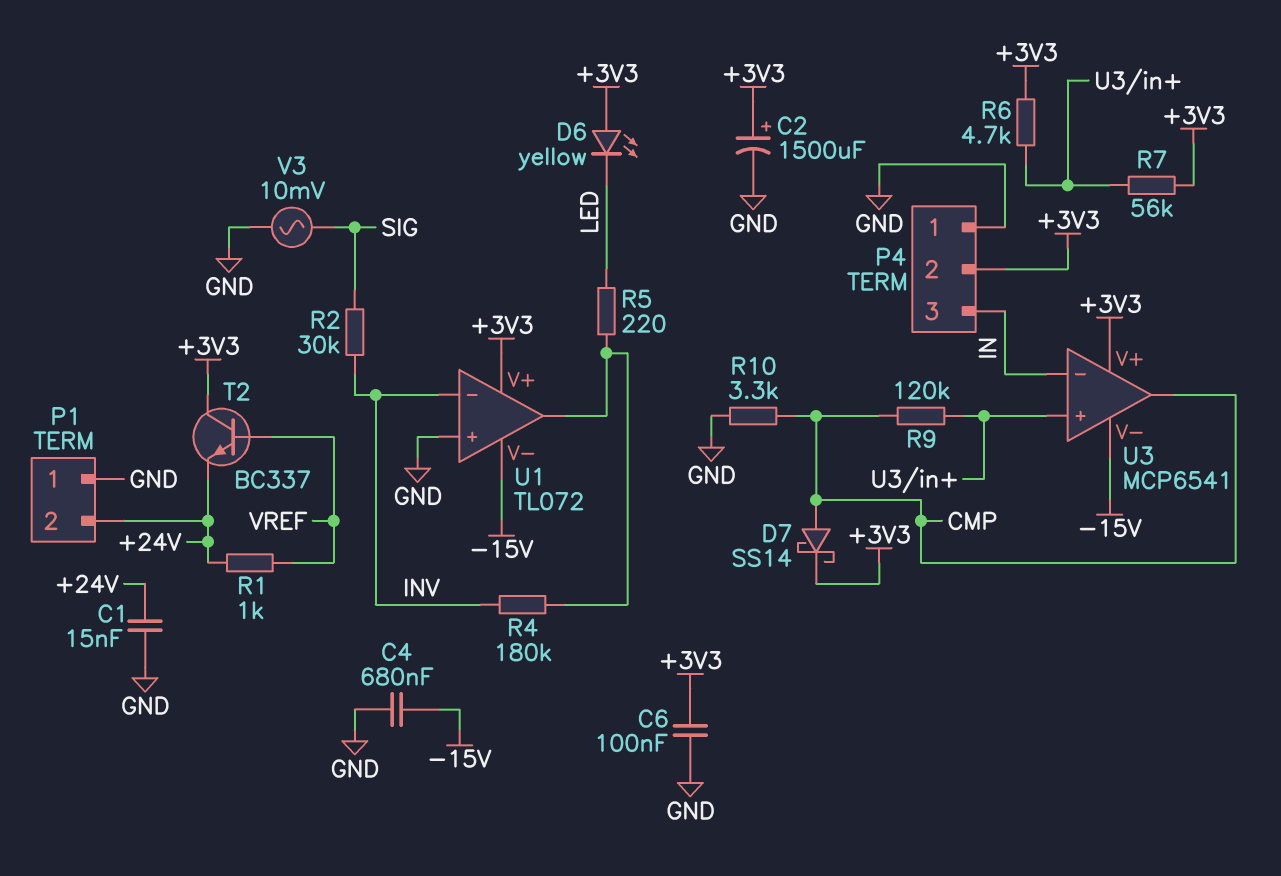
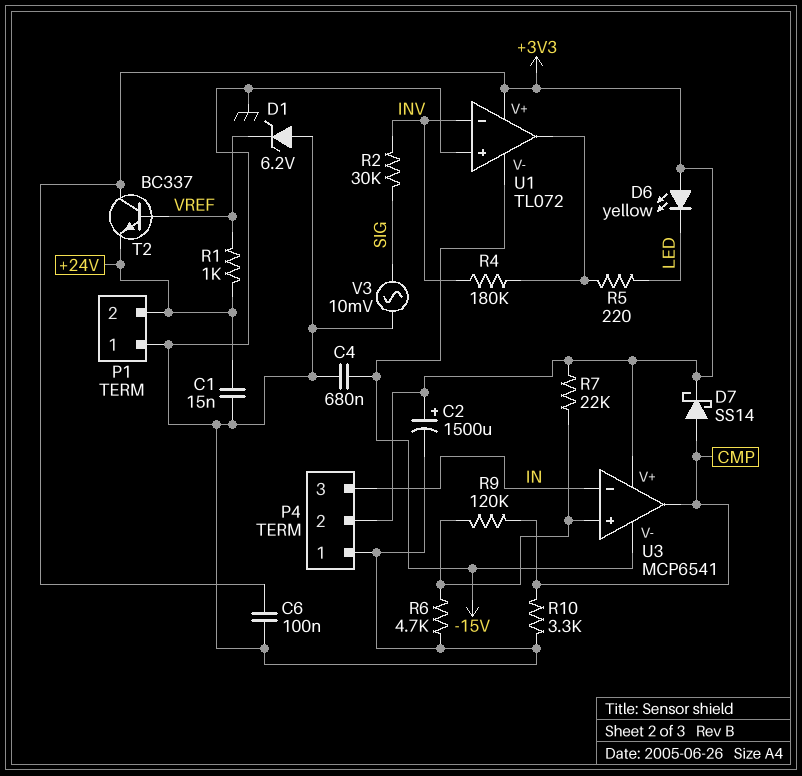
D1: none -> zener 6.2V (A GND, K VREF)
R6: 4.7k (+3V3, U3/in+) -> 4.7k (GND, U3/in+)
R7: 56k (+3V3, U3/in+) -> 22k (+3V3, U3/in+)

